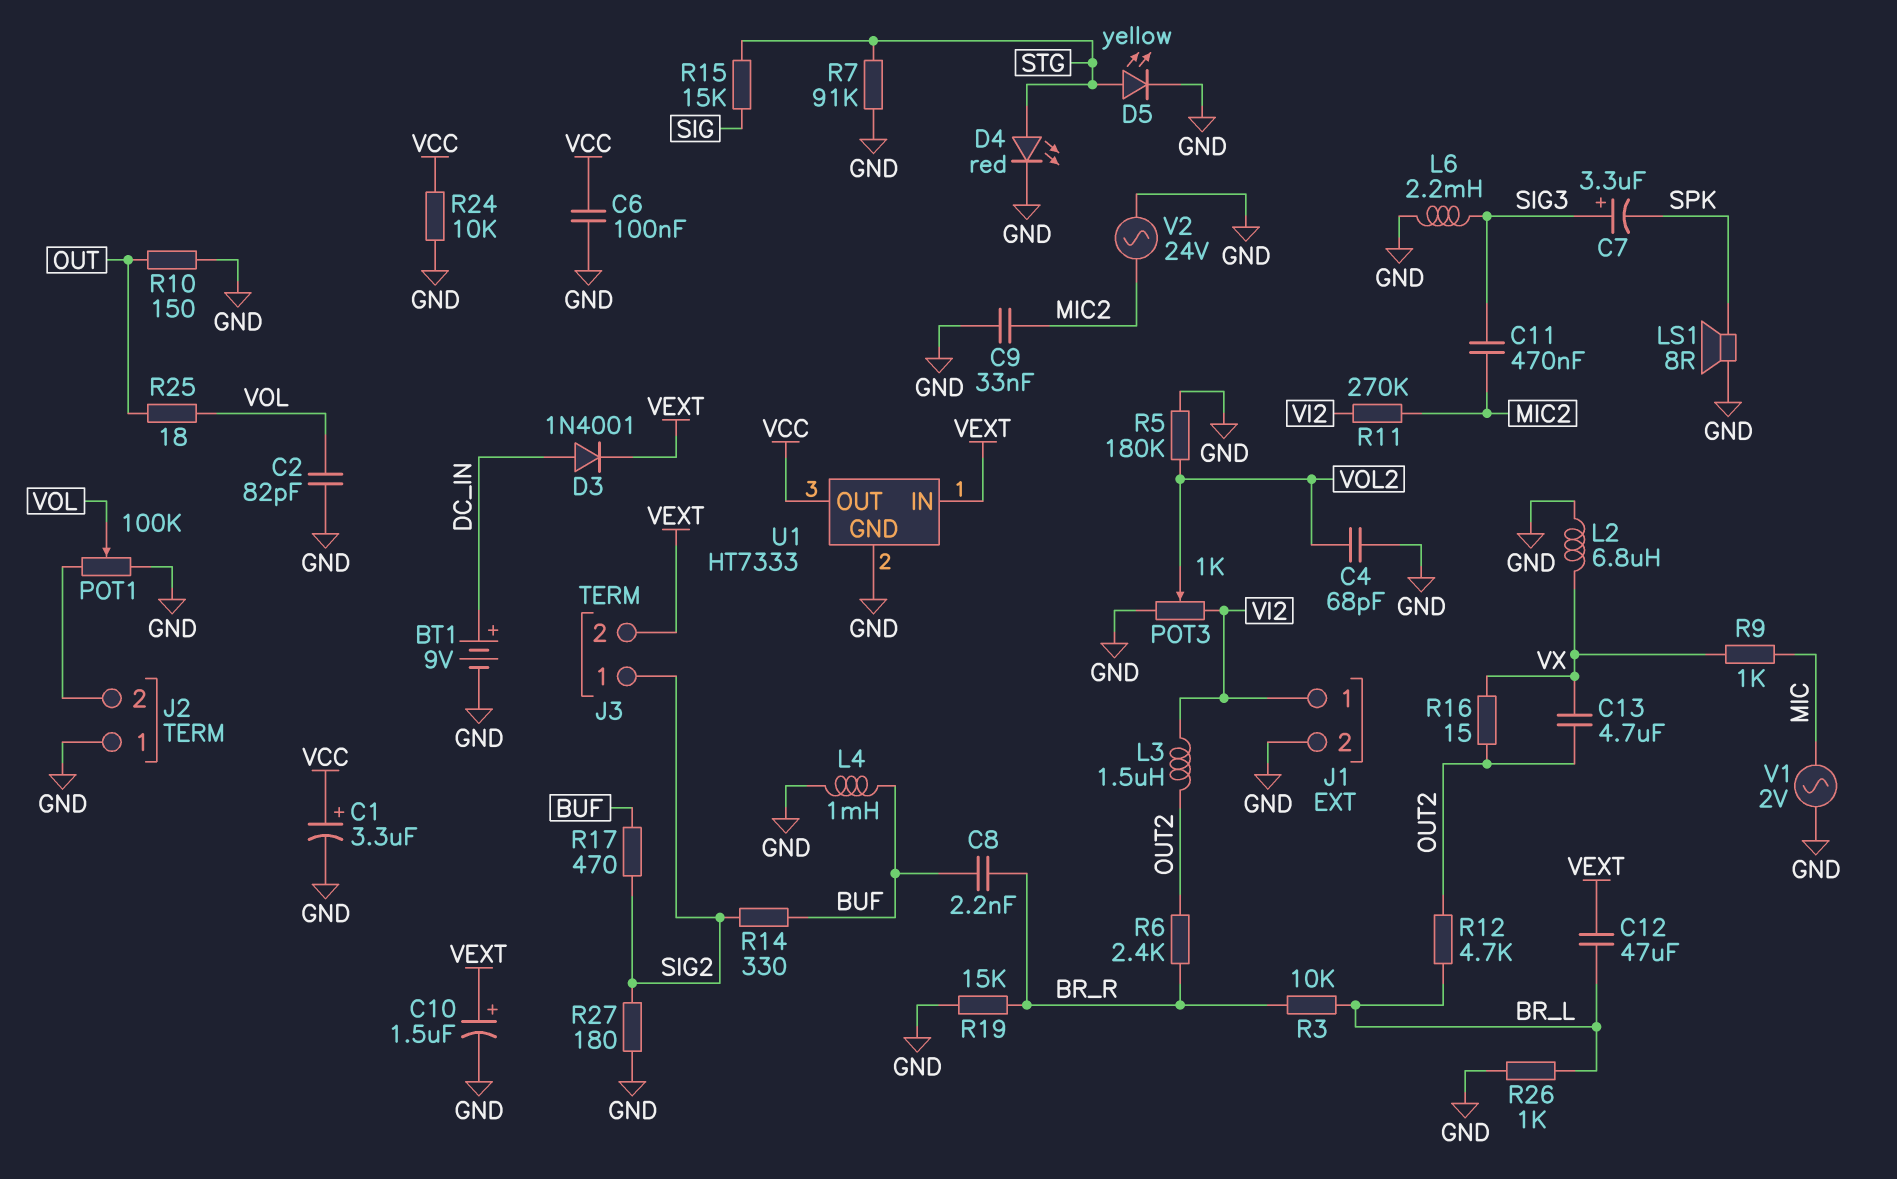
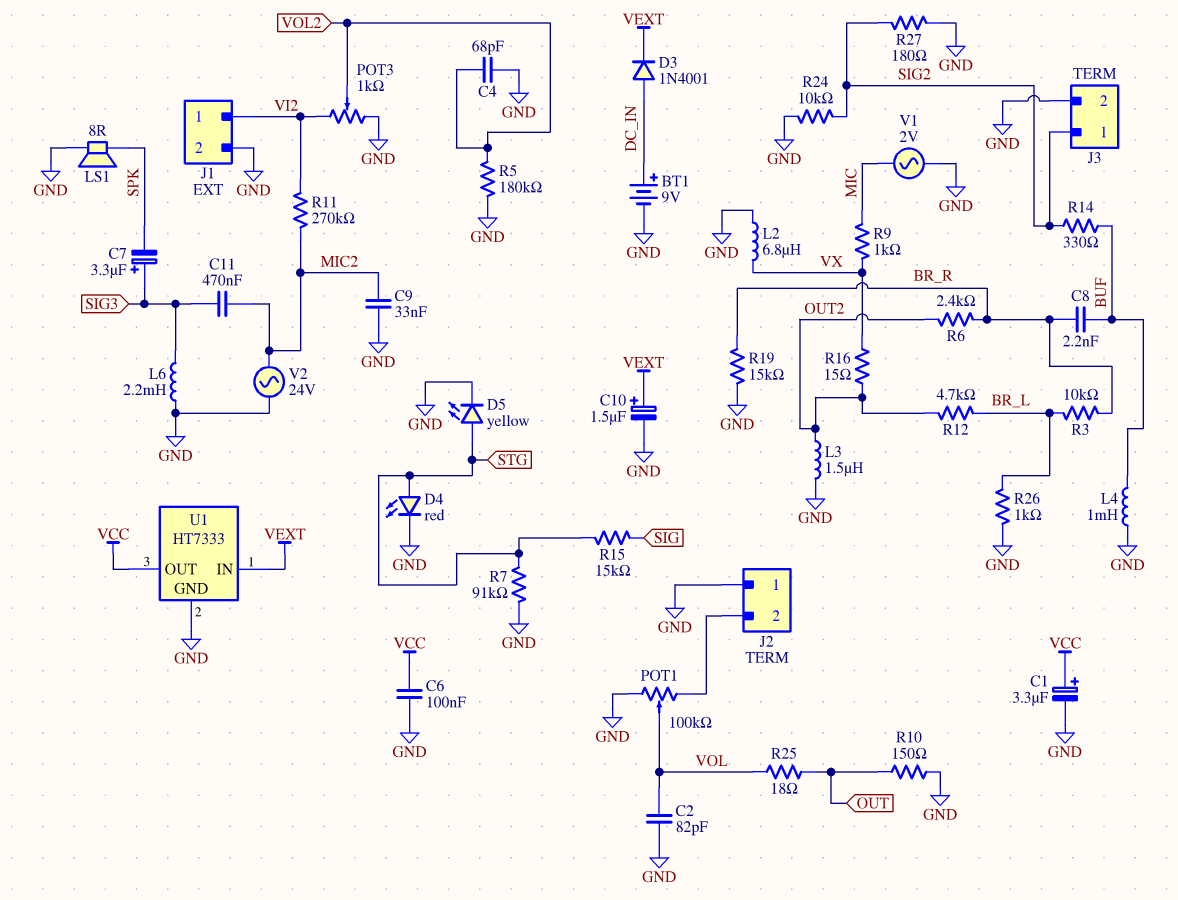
C12: 47uF (BR_L, VEXT) -> none
C13: 4.7uF (OUT2, VX) -> none
J3 pin 2: VEXT -> GND
L3: 1.5uH (OUT2, VI2) -> 1.5uH (GND, OUT2)
R17: 470 (BUF, SIG2) -> none
R24: 10k (GND, VCC) -> 10k (GND, SIG2)

